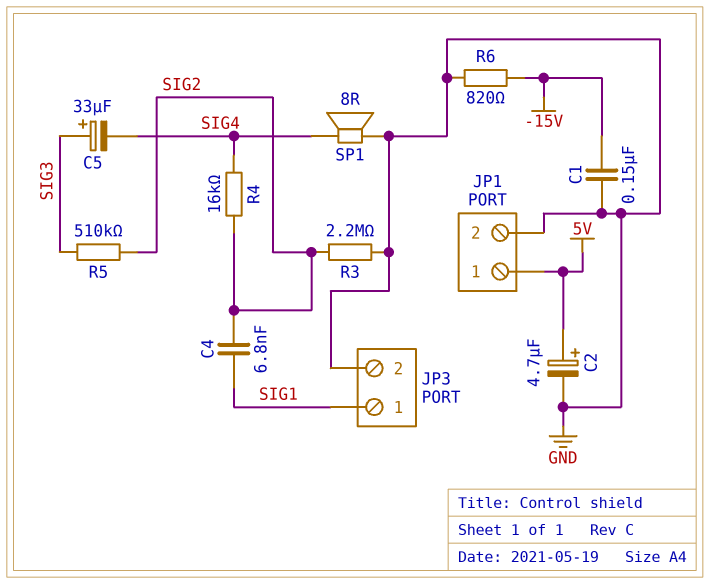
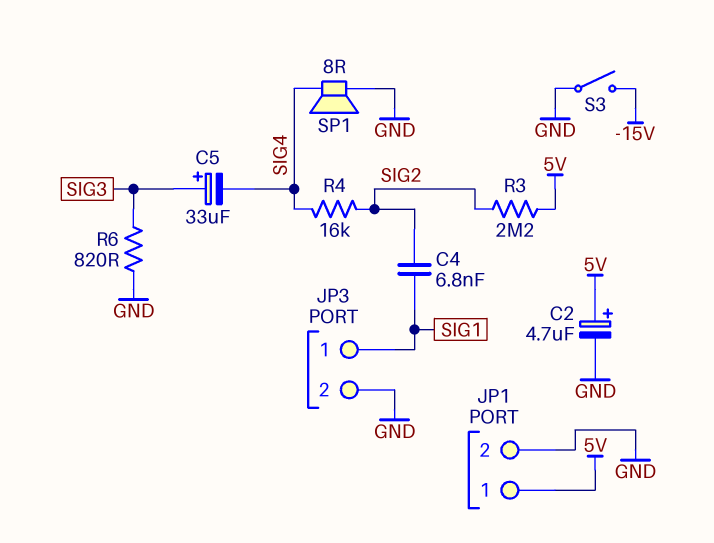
C1: 150nF (-15V, GND) -> none
R3: 2.2M (GND, SIG2) -> 2.2M (5V, SIG2)
R5: 510k (SIG2, SIG3) -> none
R6: 820 (-15V, GND) -> 820 (GND, SIG3)
S3: none -> switch (-15V, GND)

